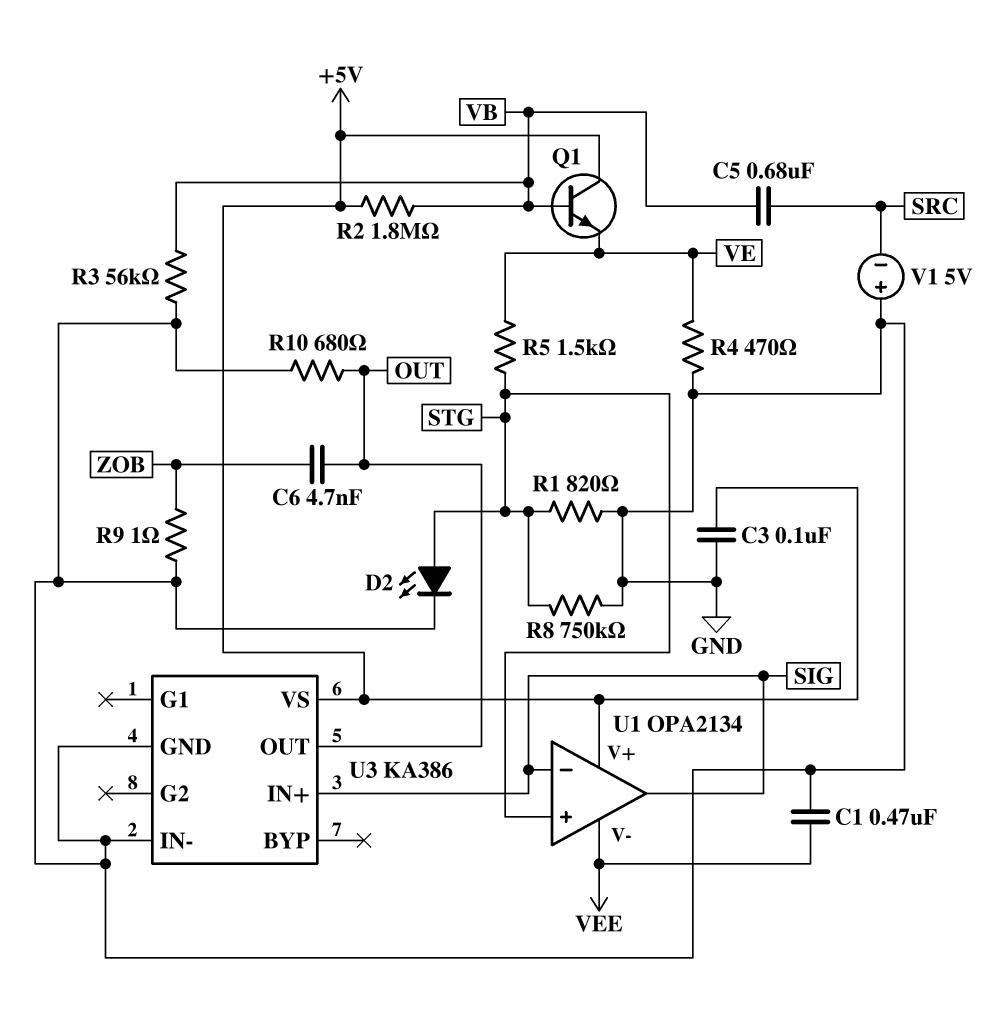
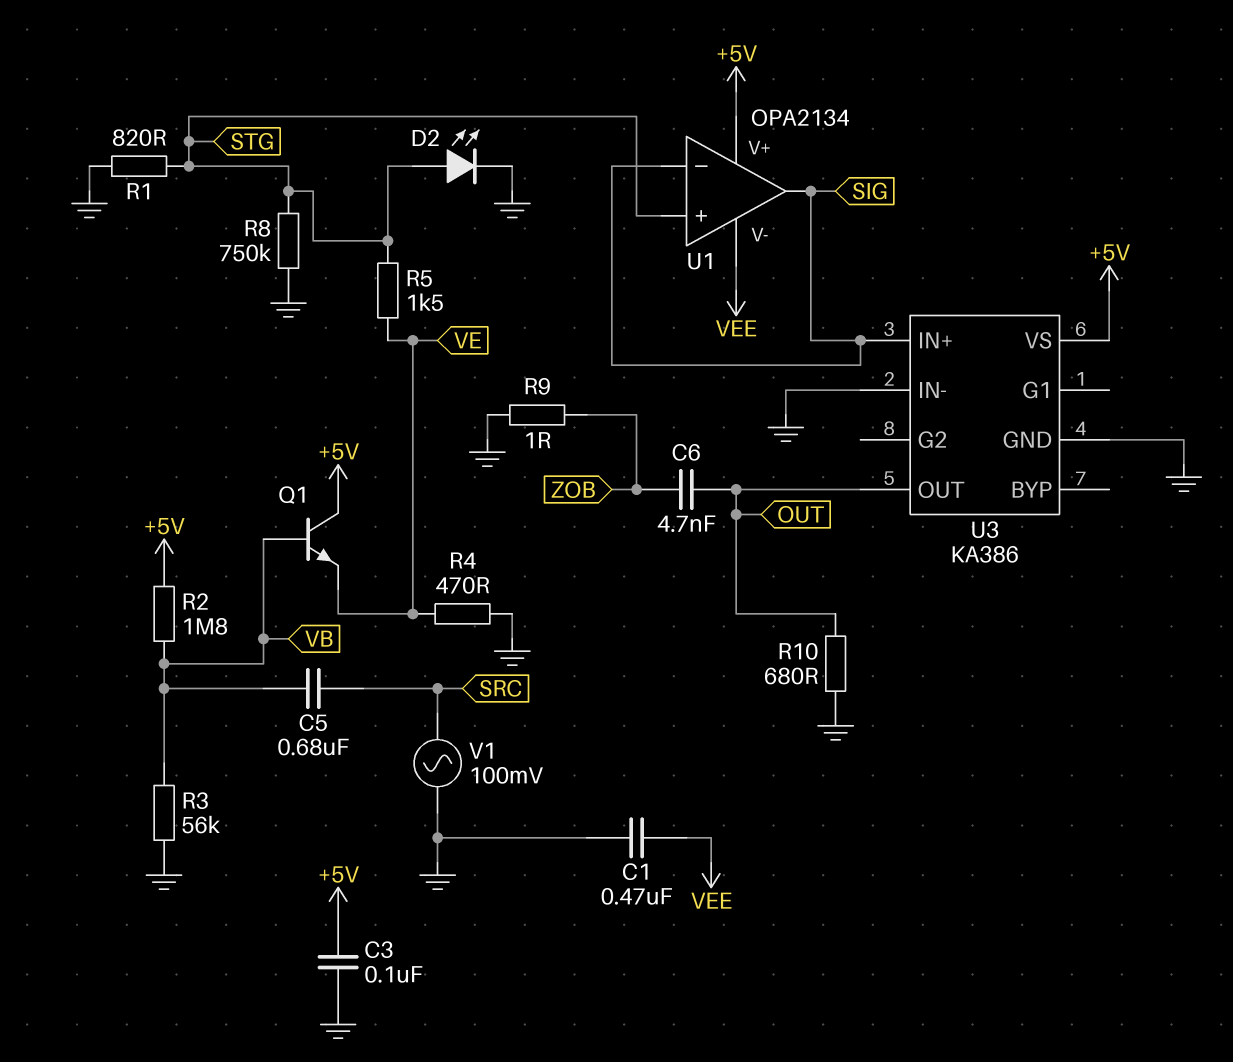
V1: 5V (plus GND, minus SRC) -> AC 100mV (GND, SRC)

